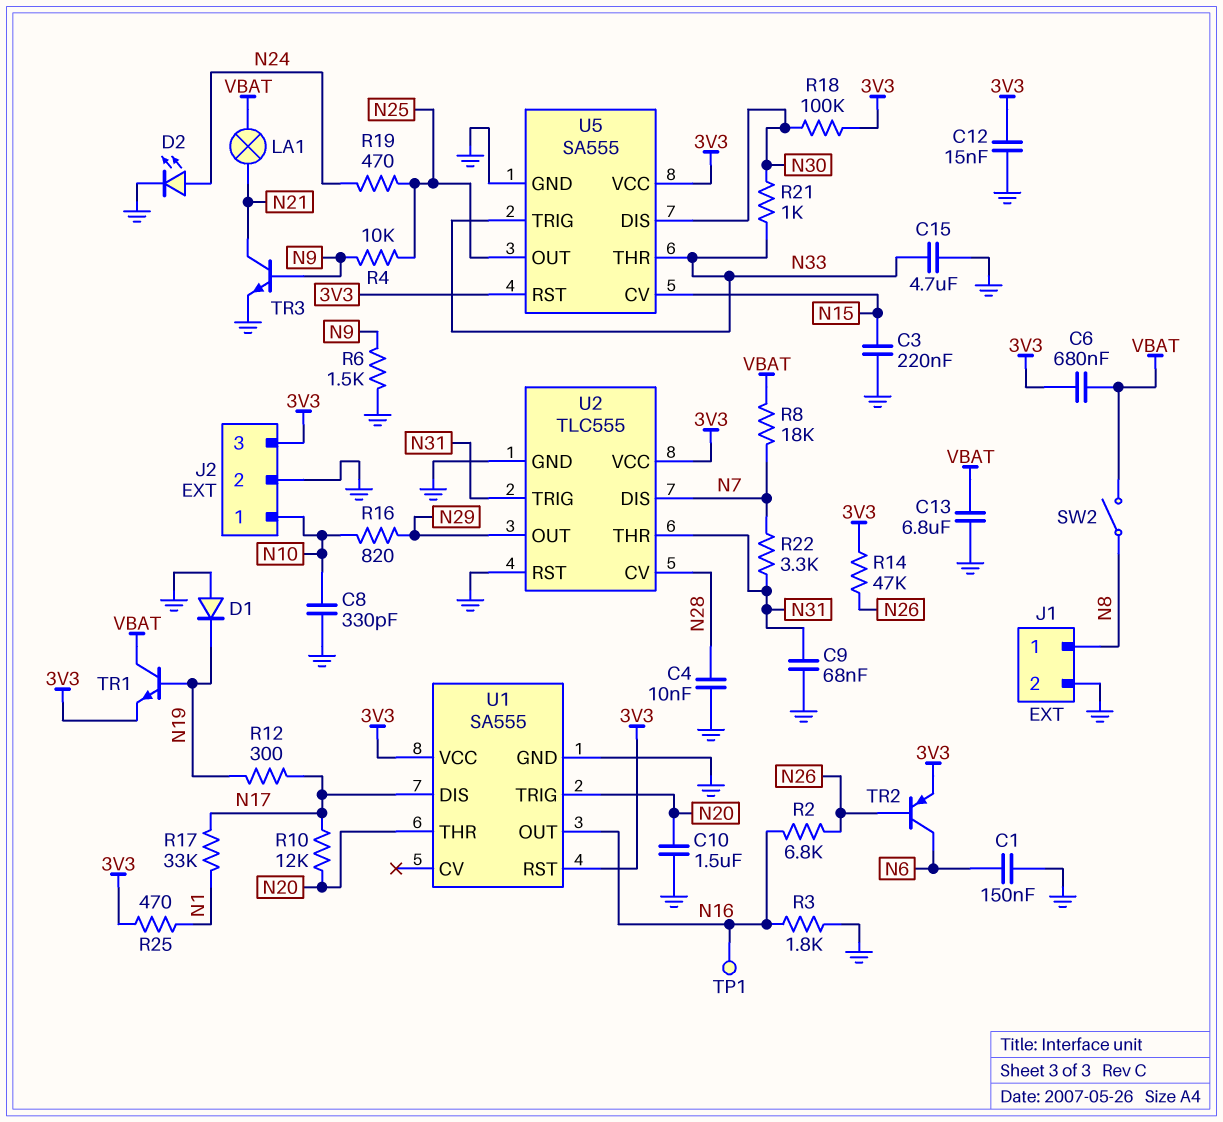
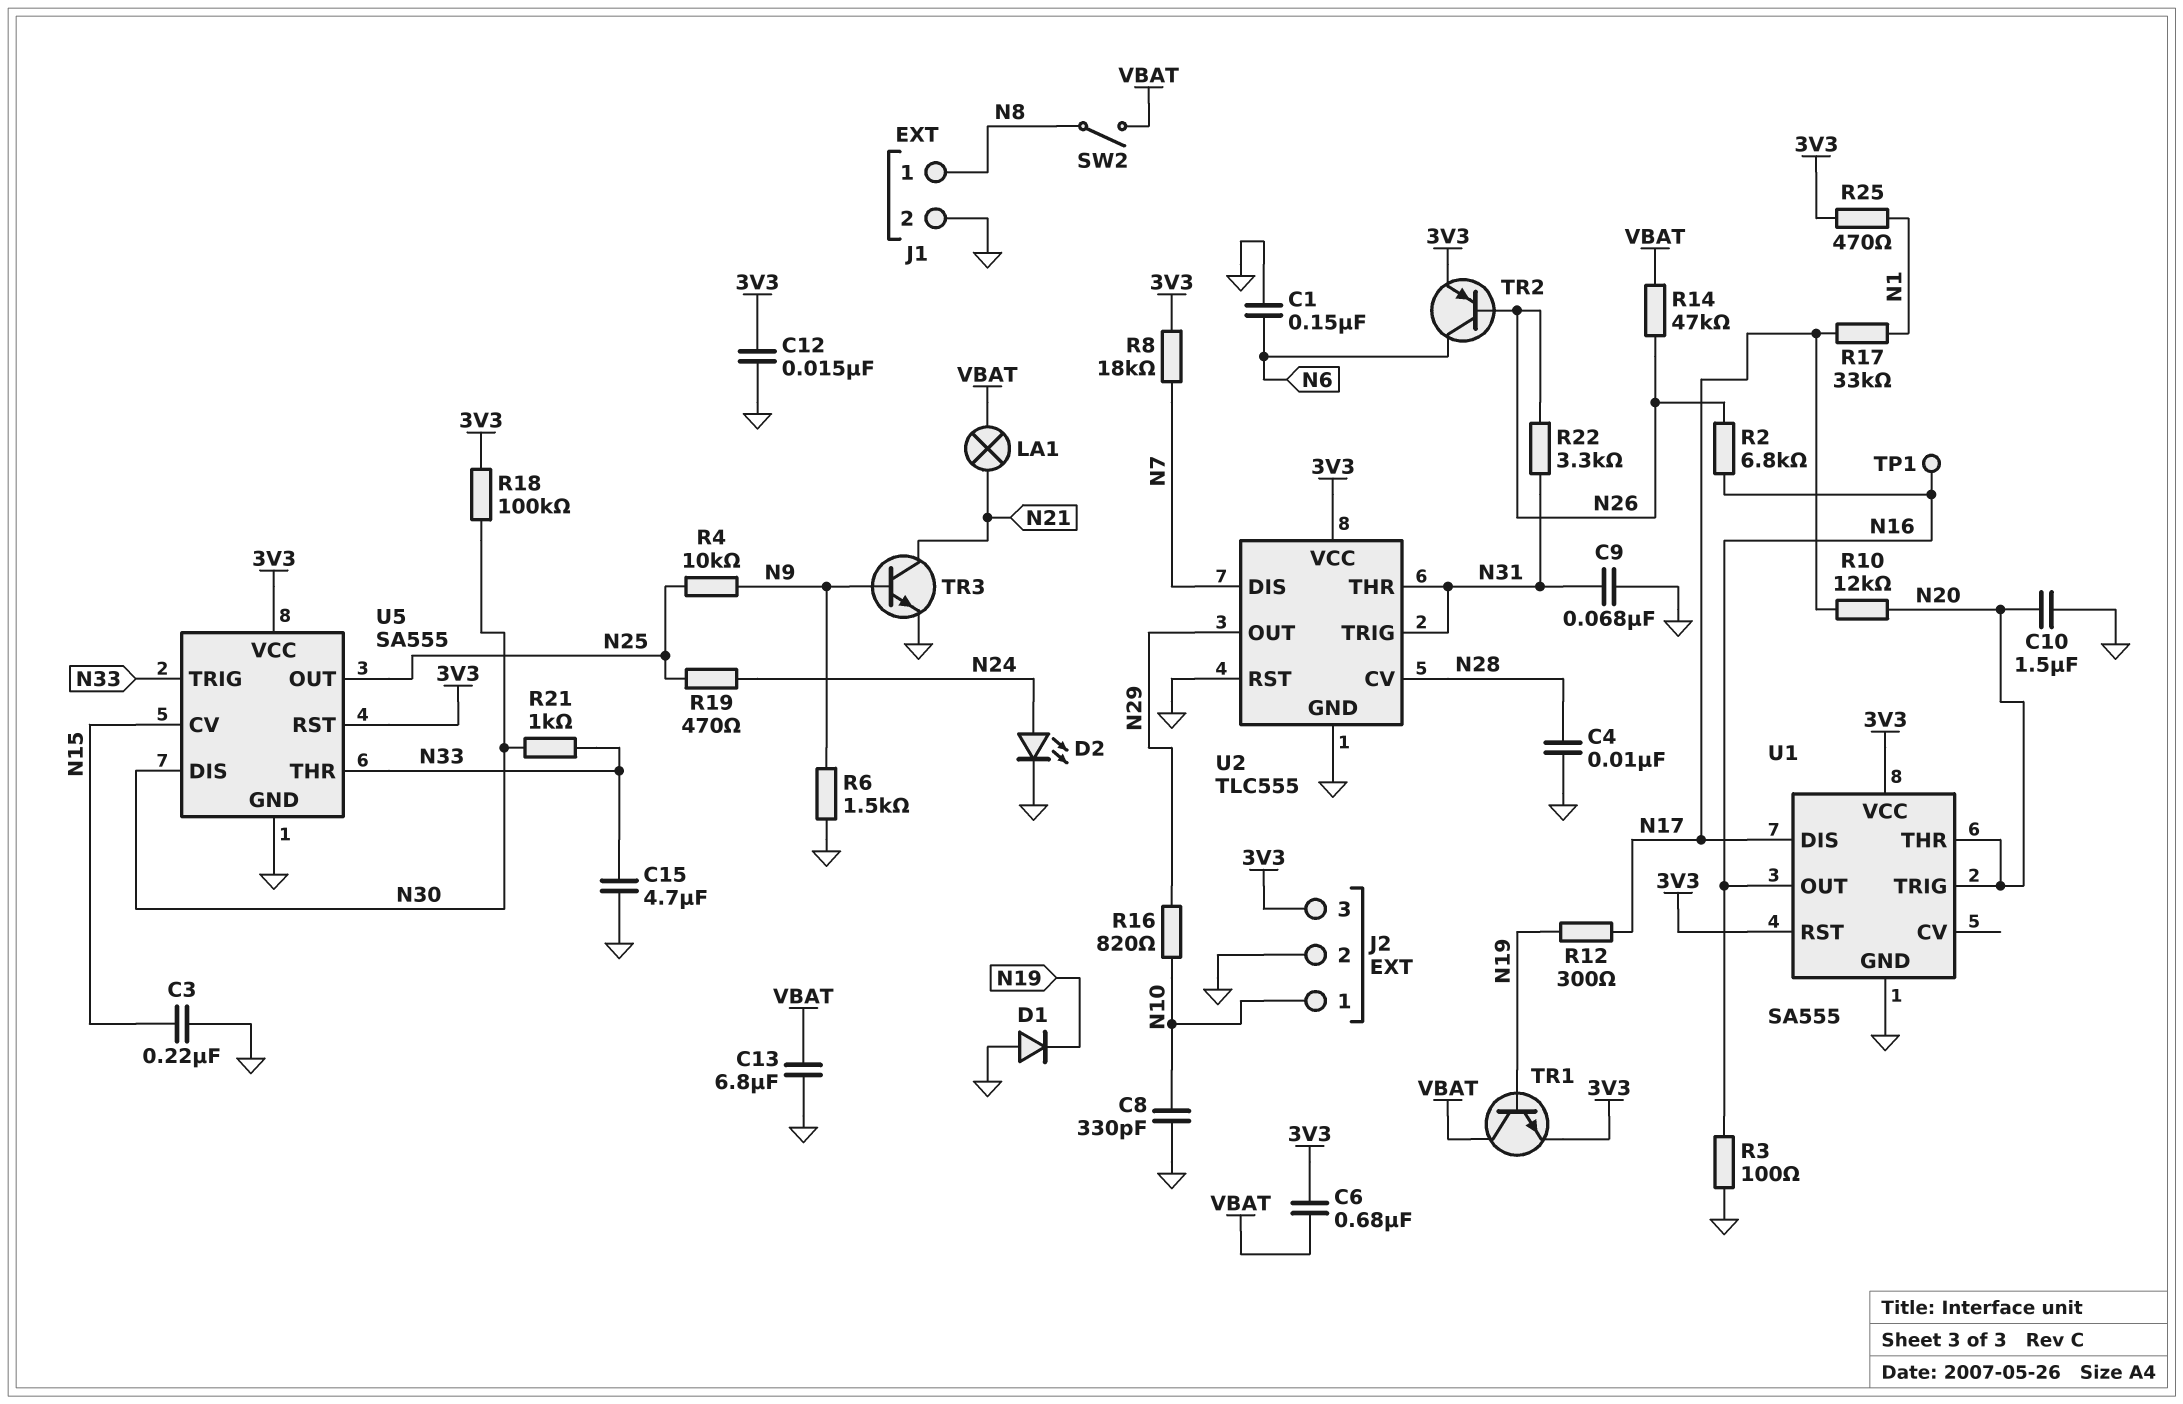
R3: 1.8k (GND, N16) -> 100 (GND, N16)
R8: 18k (N7, VBAT) -> 18k (3V3, N7)
R14: 47k (3V3, N26) -> 47k (N26, VBAT)
R22: 3.3k (N7, N31) -> 3.3k (N26, N31)

